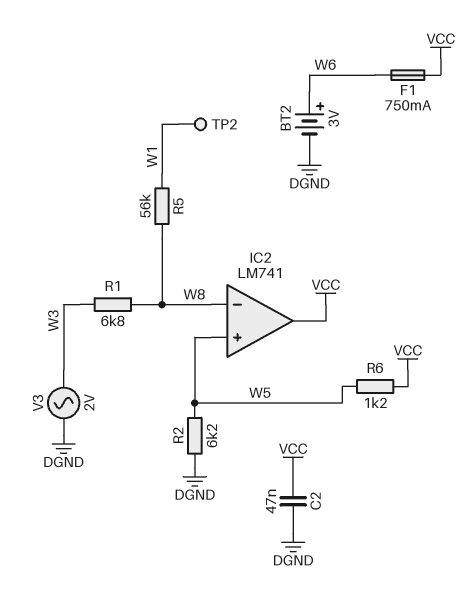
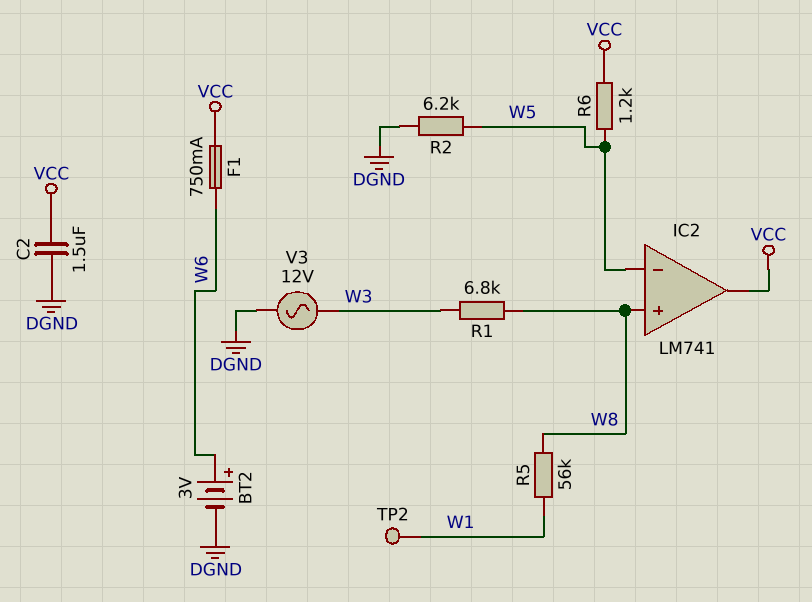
C2: 47nF (DGND, VCC) -> 1.5uF (DGND, VCC)
IC2 pin in+: W5 -> W8
IC2 pin in-: W8 -> W5
V3: AC 2V (DGND, W3) -> AC 12V (DGND, W3)

